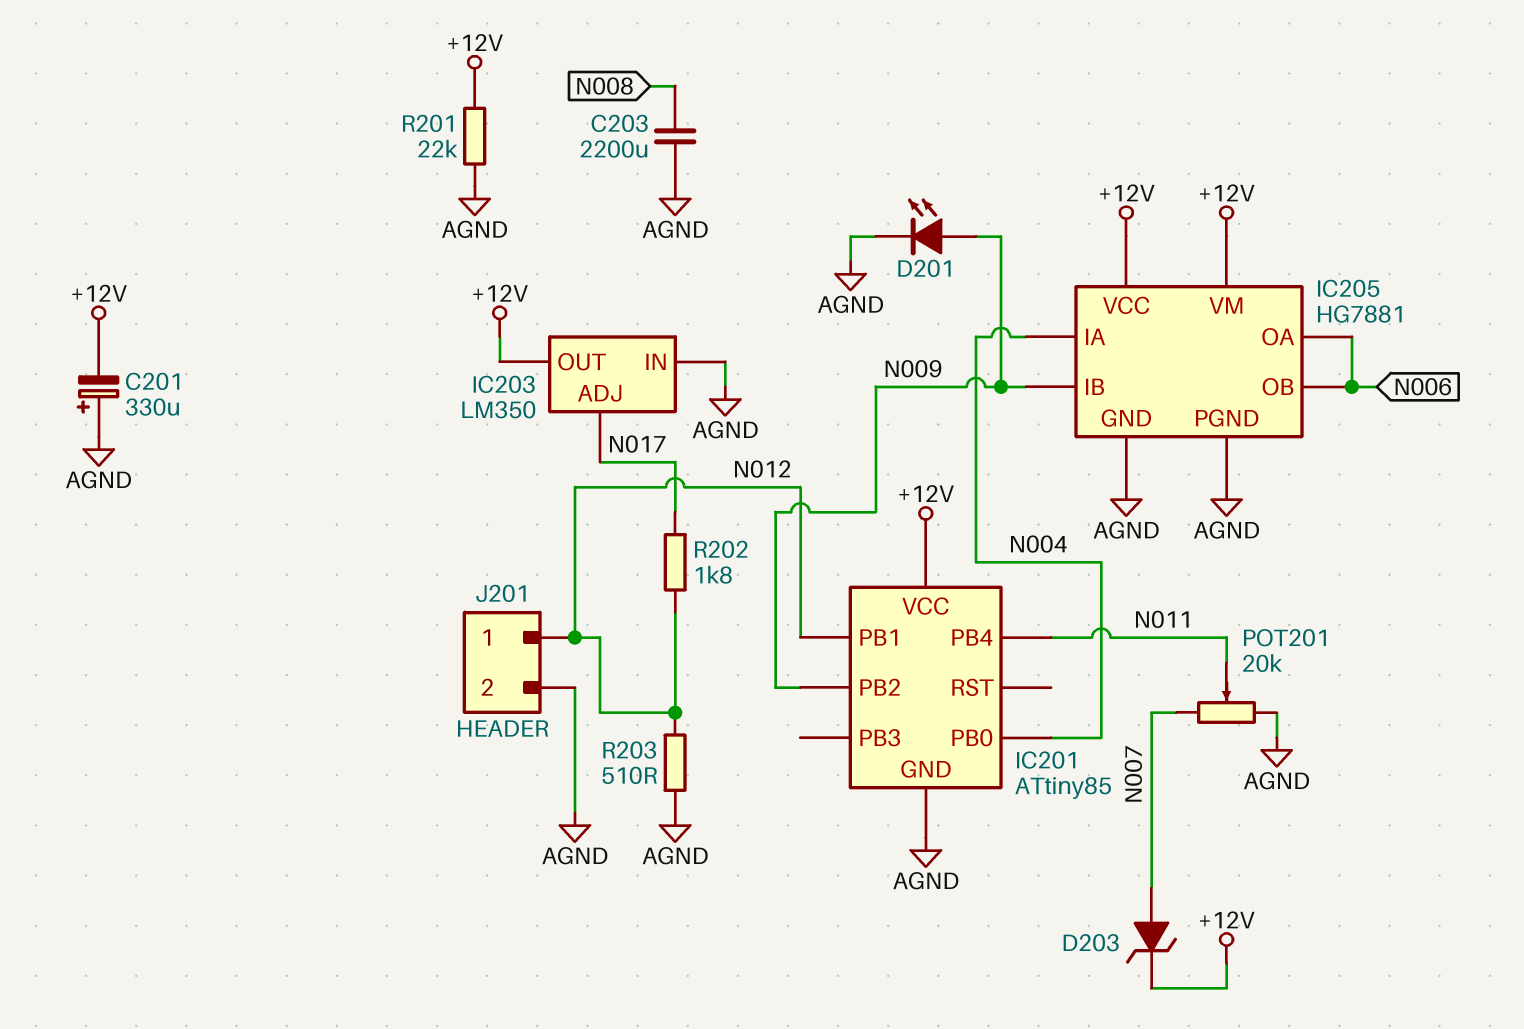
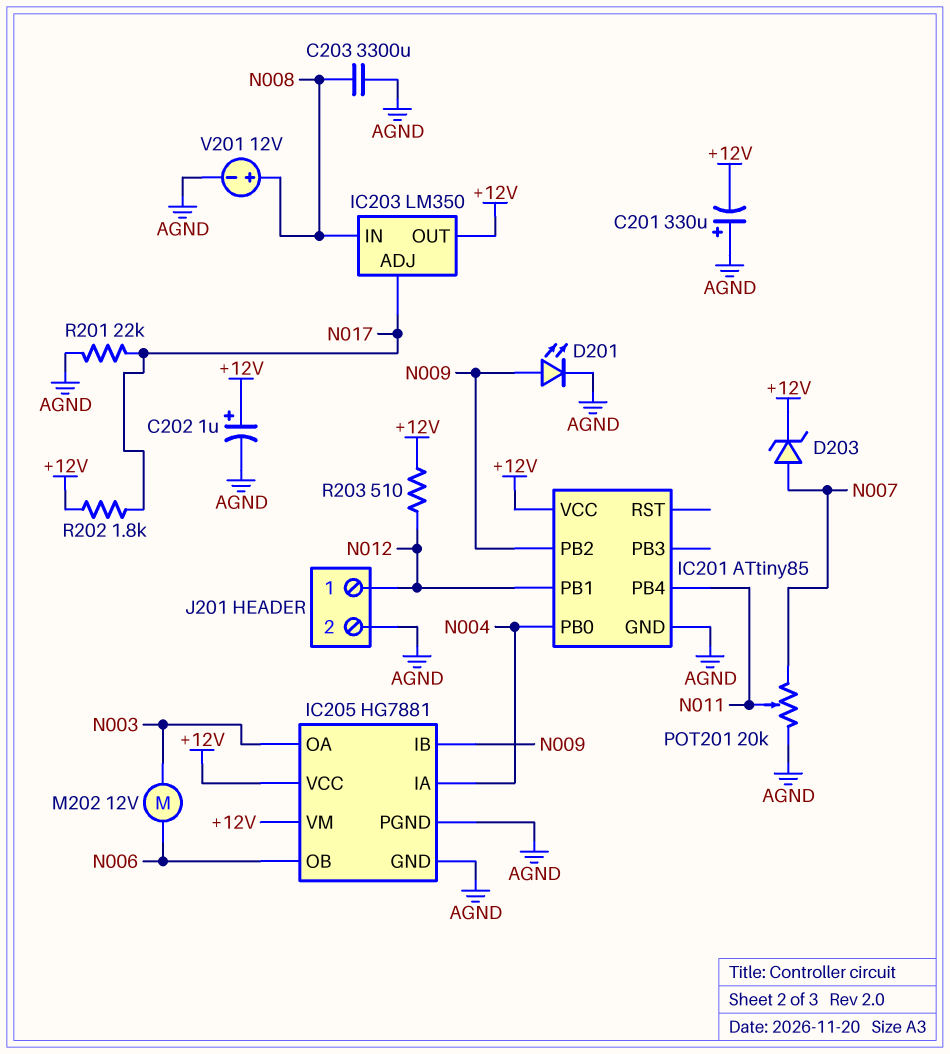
C202: none -> 1uF (plus +12V, minus AGND)
C203: 2200uF (AGND, N008) -> 3300uF (AGND, N008)
IC203 pin IN: AGND -> N008
IC205 pin OA: N006 -> N003
M202: none -> motor 12V (N003, N006)
R201: 22k (+12V, AGND) -> 22k (AGND, N017)
R202: 1.8k (N012, N017) -> 1.8k (+12V, N017)
R203: 510 (AGND, N012) -> 510 (+12V, N012)
V201: none -> 12V (plus N008, minus AGND)

